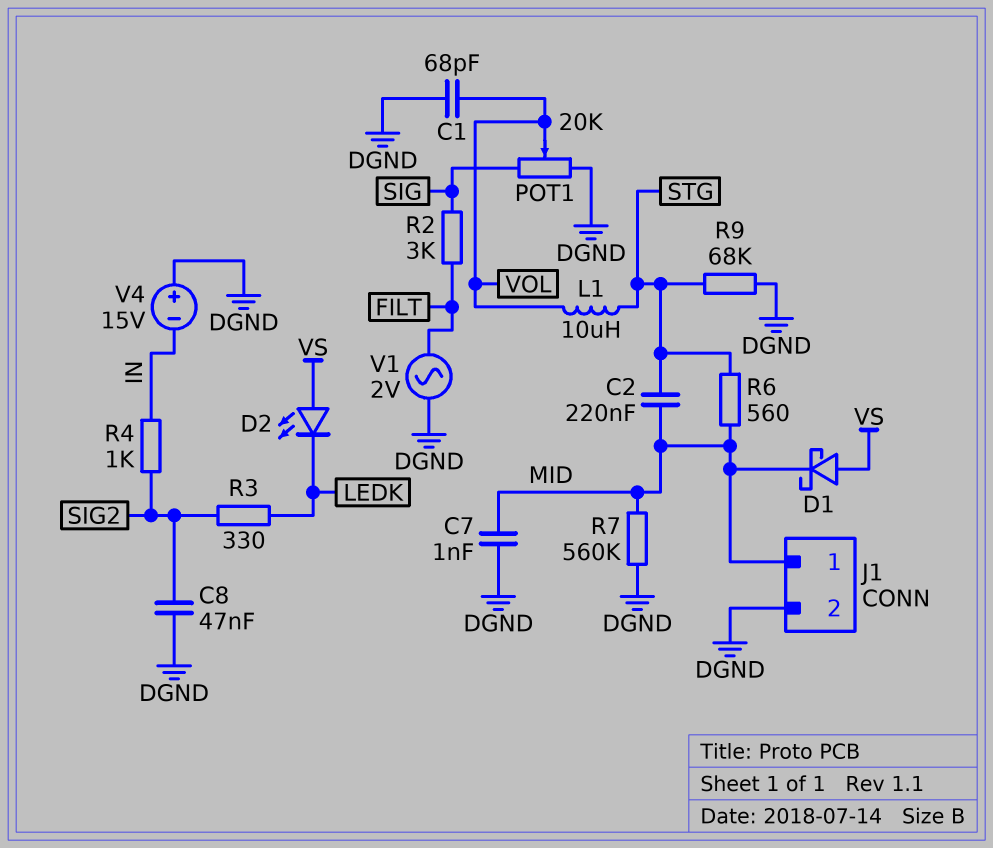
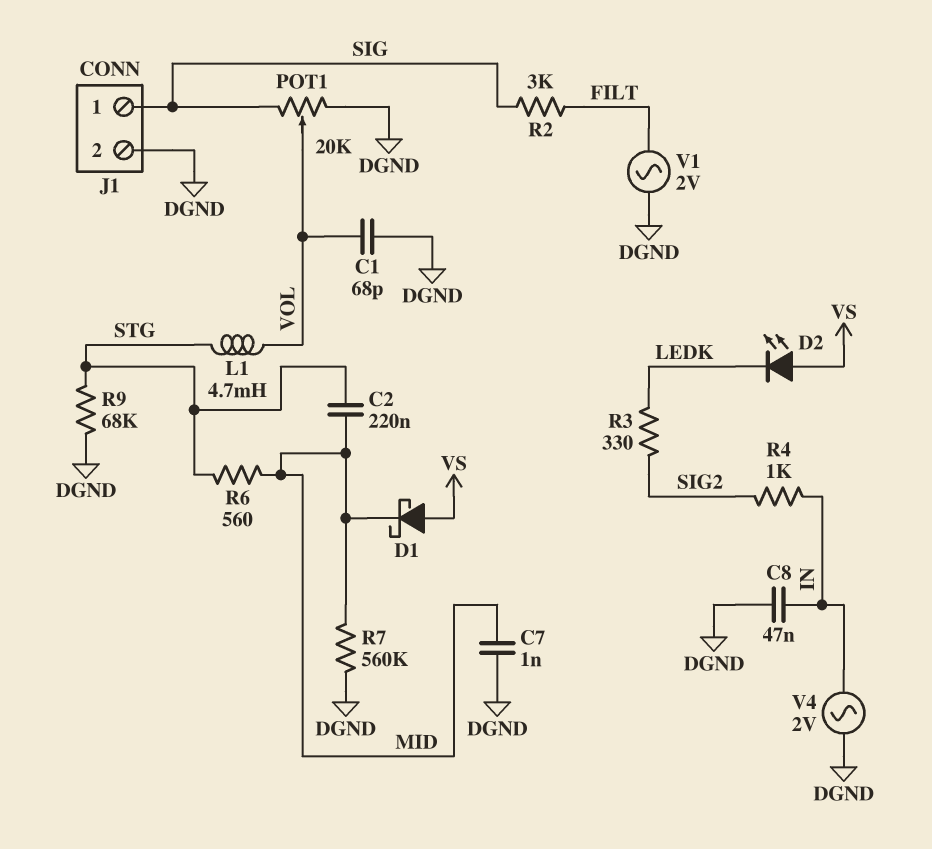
C8: 47nF (DGND, SIG2) -> 47nF (DGND, IN)
J1 pin 1: MID -> SIG
L1: 10uH (STG, VOL) -> 4.7mH (STG, VOL)
V4: 15V (plus DGND, minus IN) -> AC 2V (DGND, IN)

